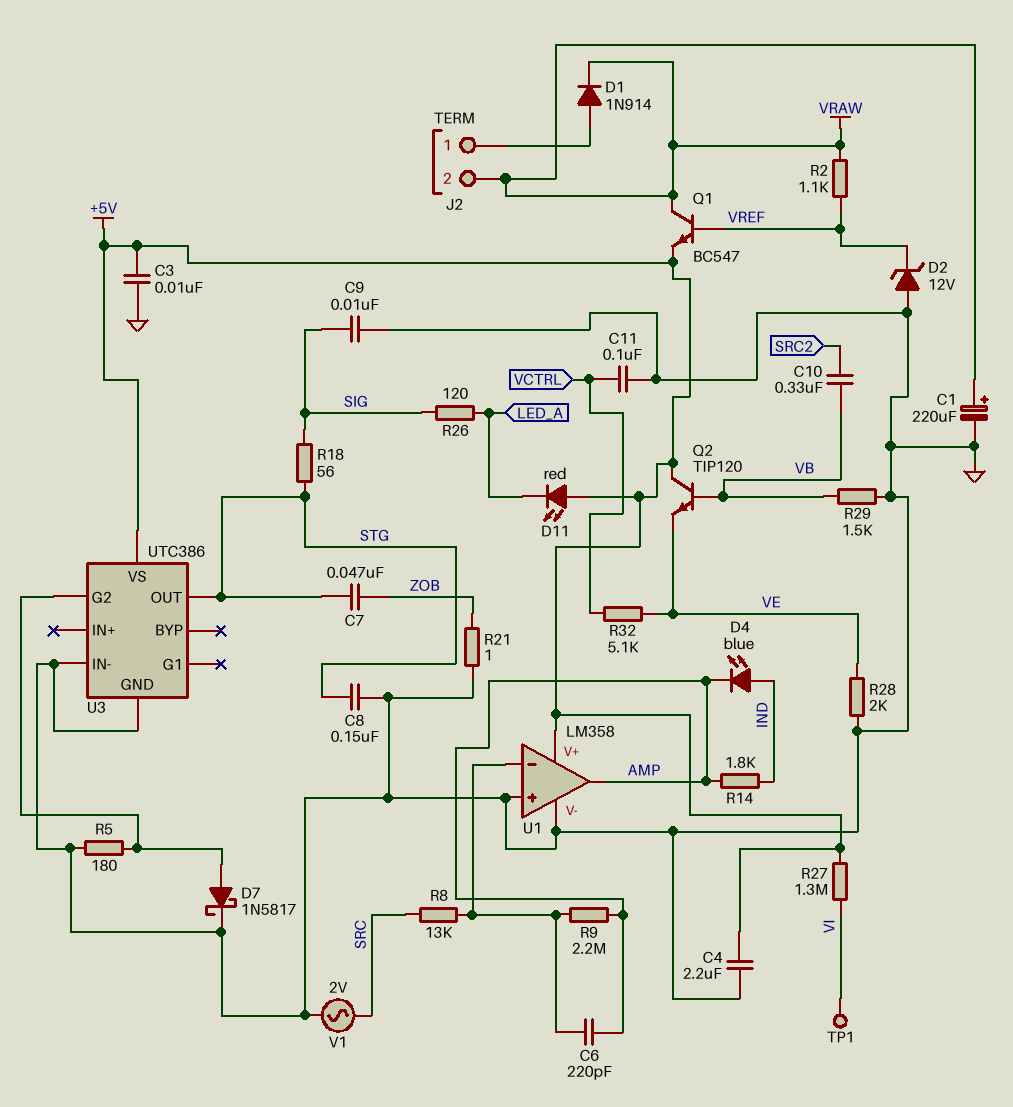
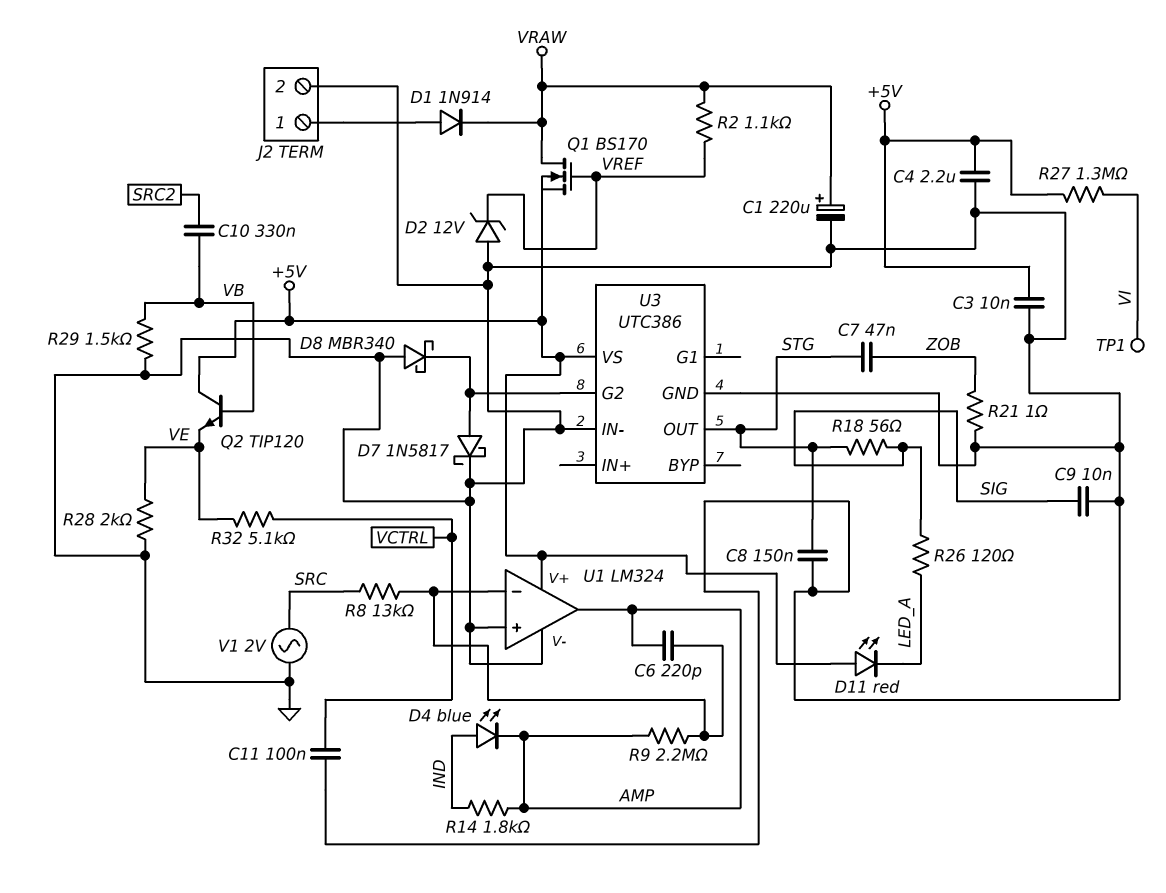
D8: none -> schottky MBR340 (A GND, K U3/G2)
J2 pin 2: VRAW -> GND
Q1: NPN BC547 (B VREF, C VRAW, E +5V) -> NMOS BS170 (G VREF, D VRAW, S +5V)
R5: 180 (GND, U3/G2) -> none
U1: LM358 -> LM324

